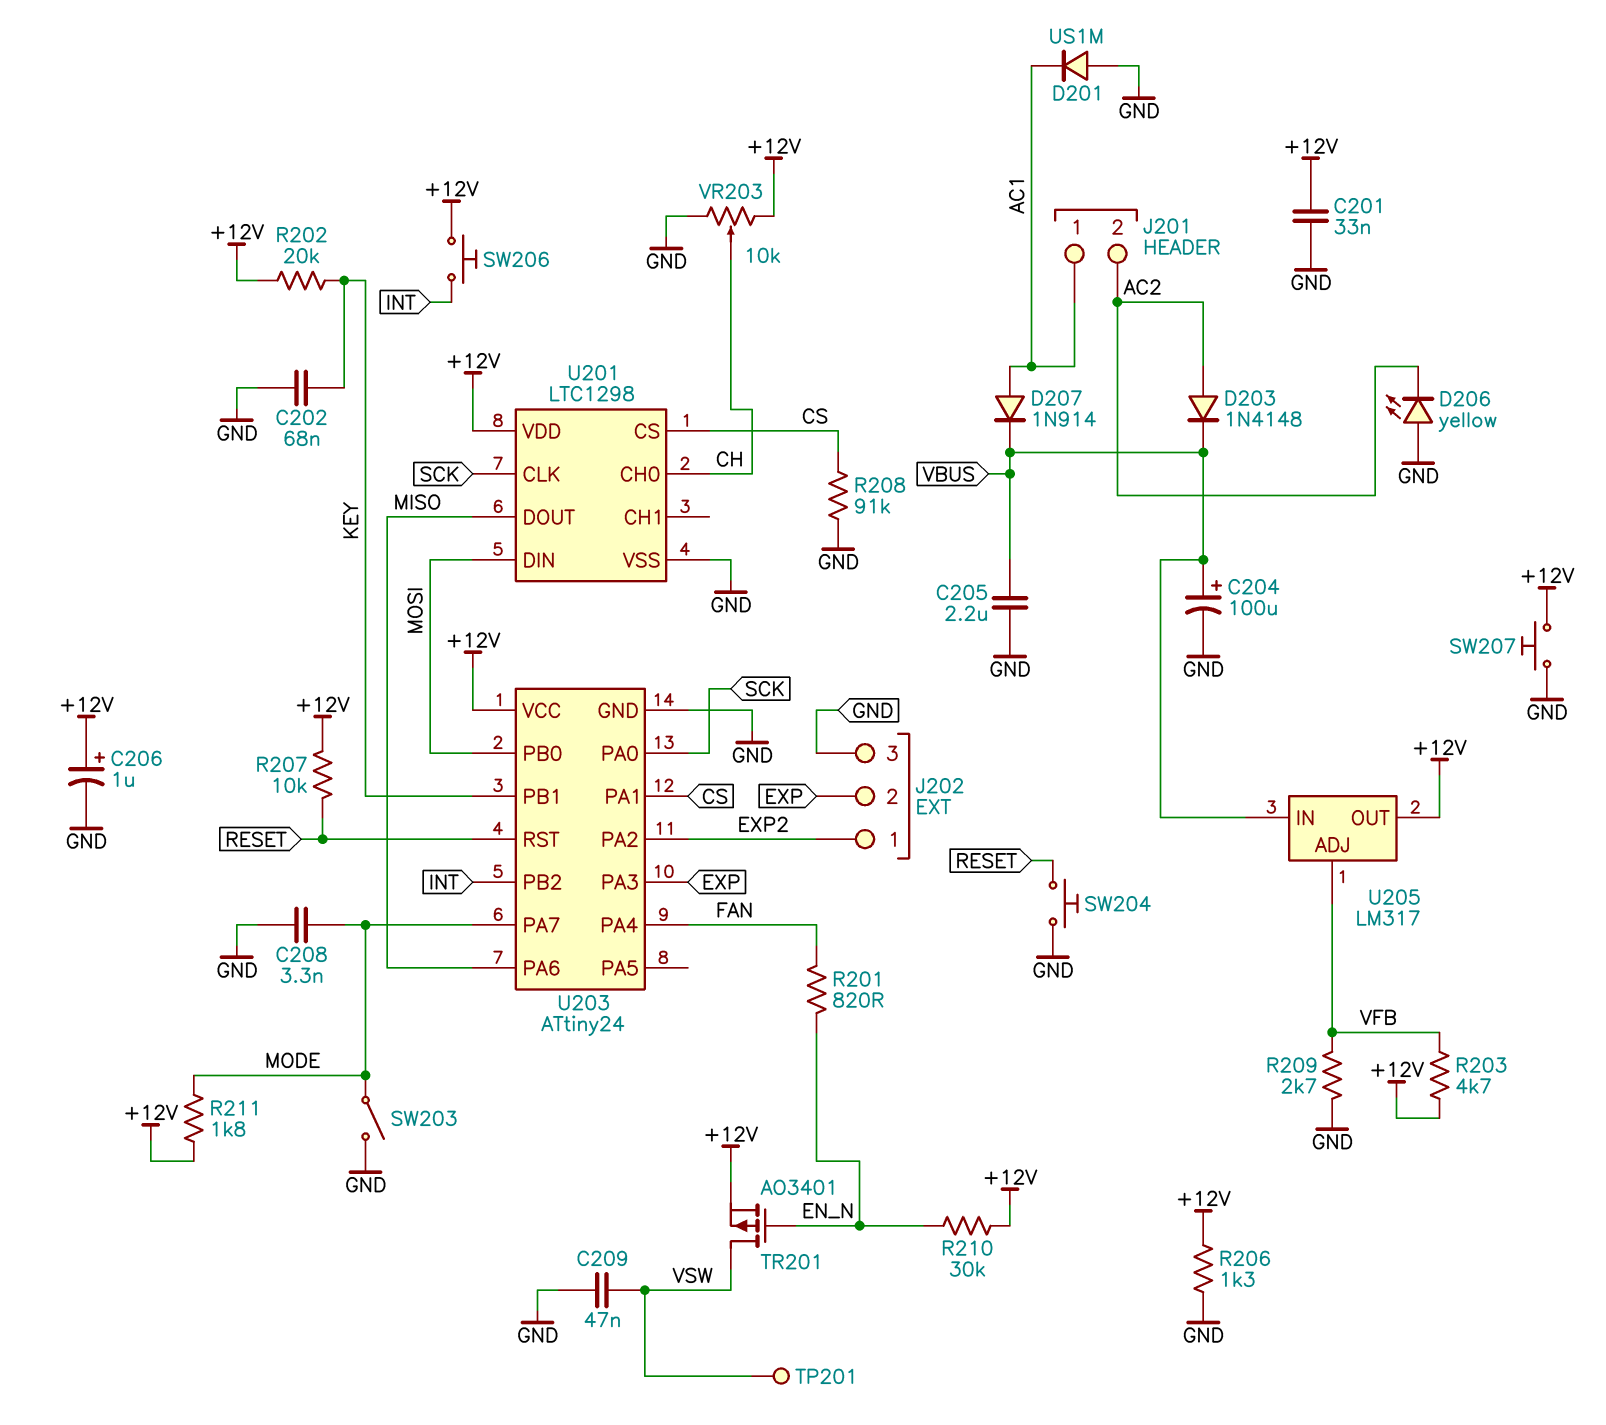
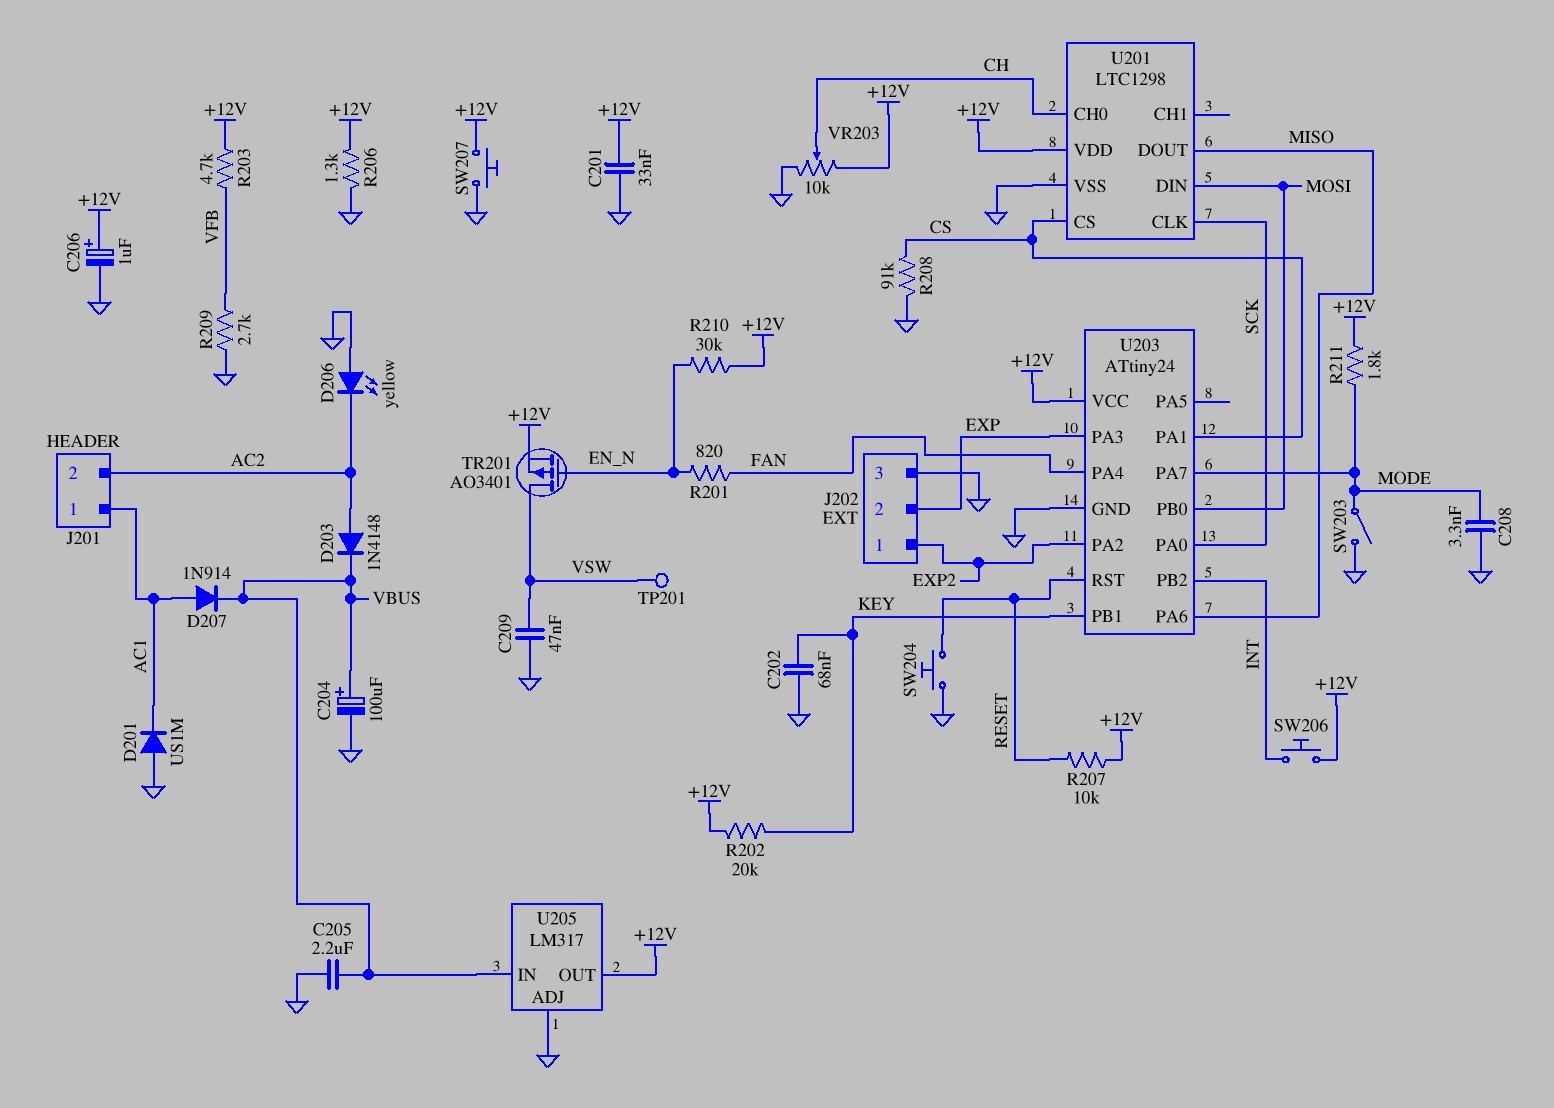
U205 pin ADJ: VFB -> GND

